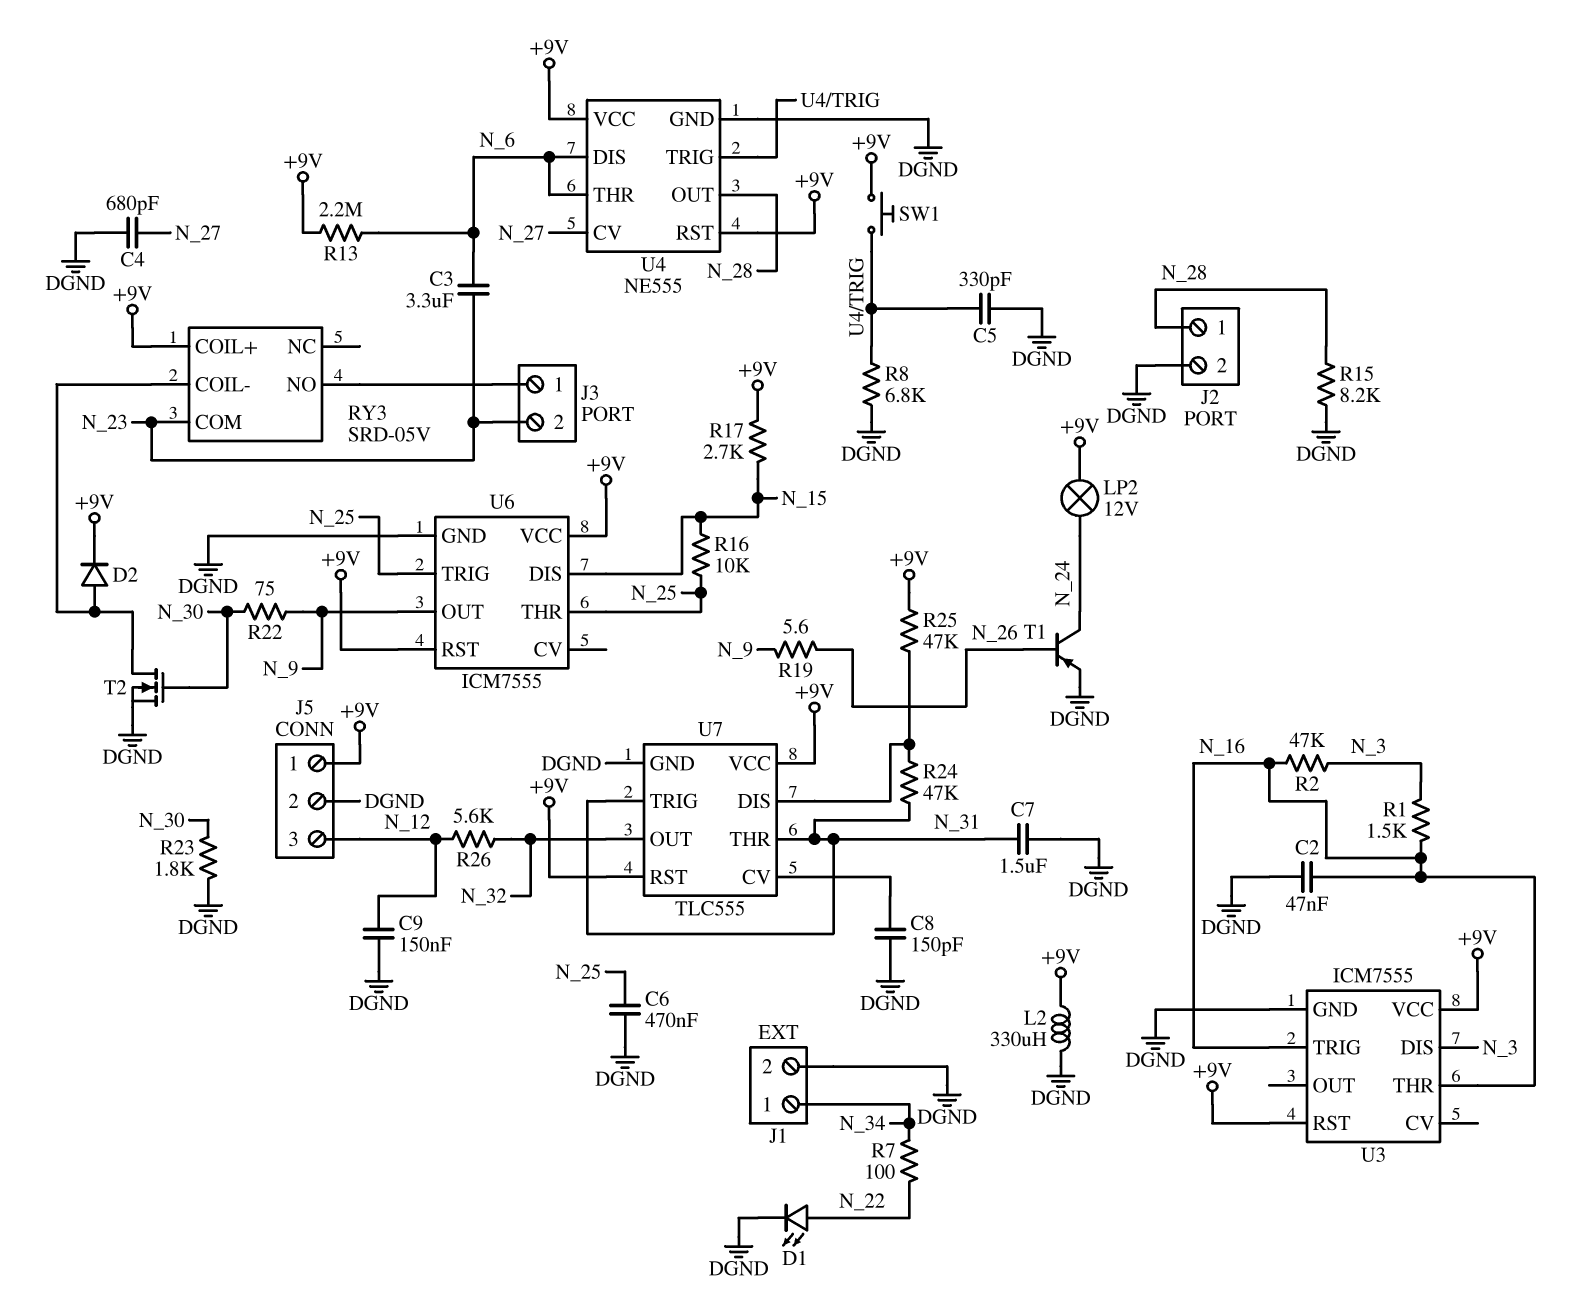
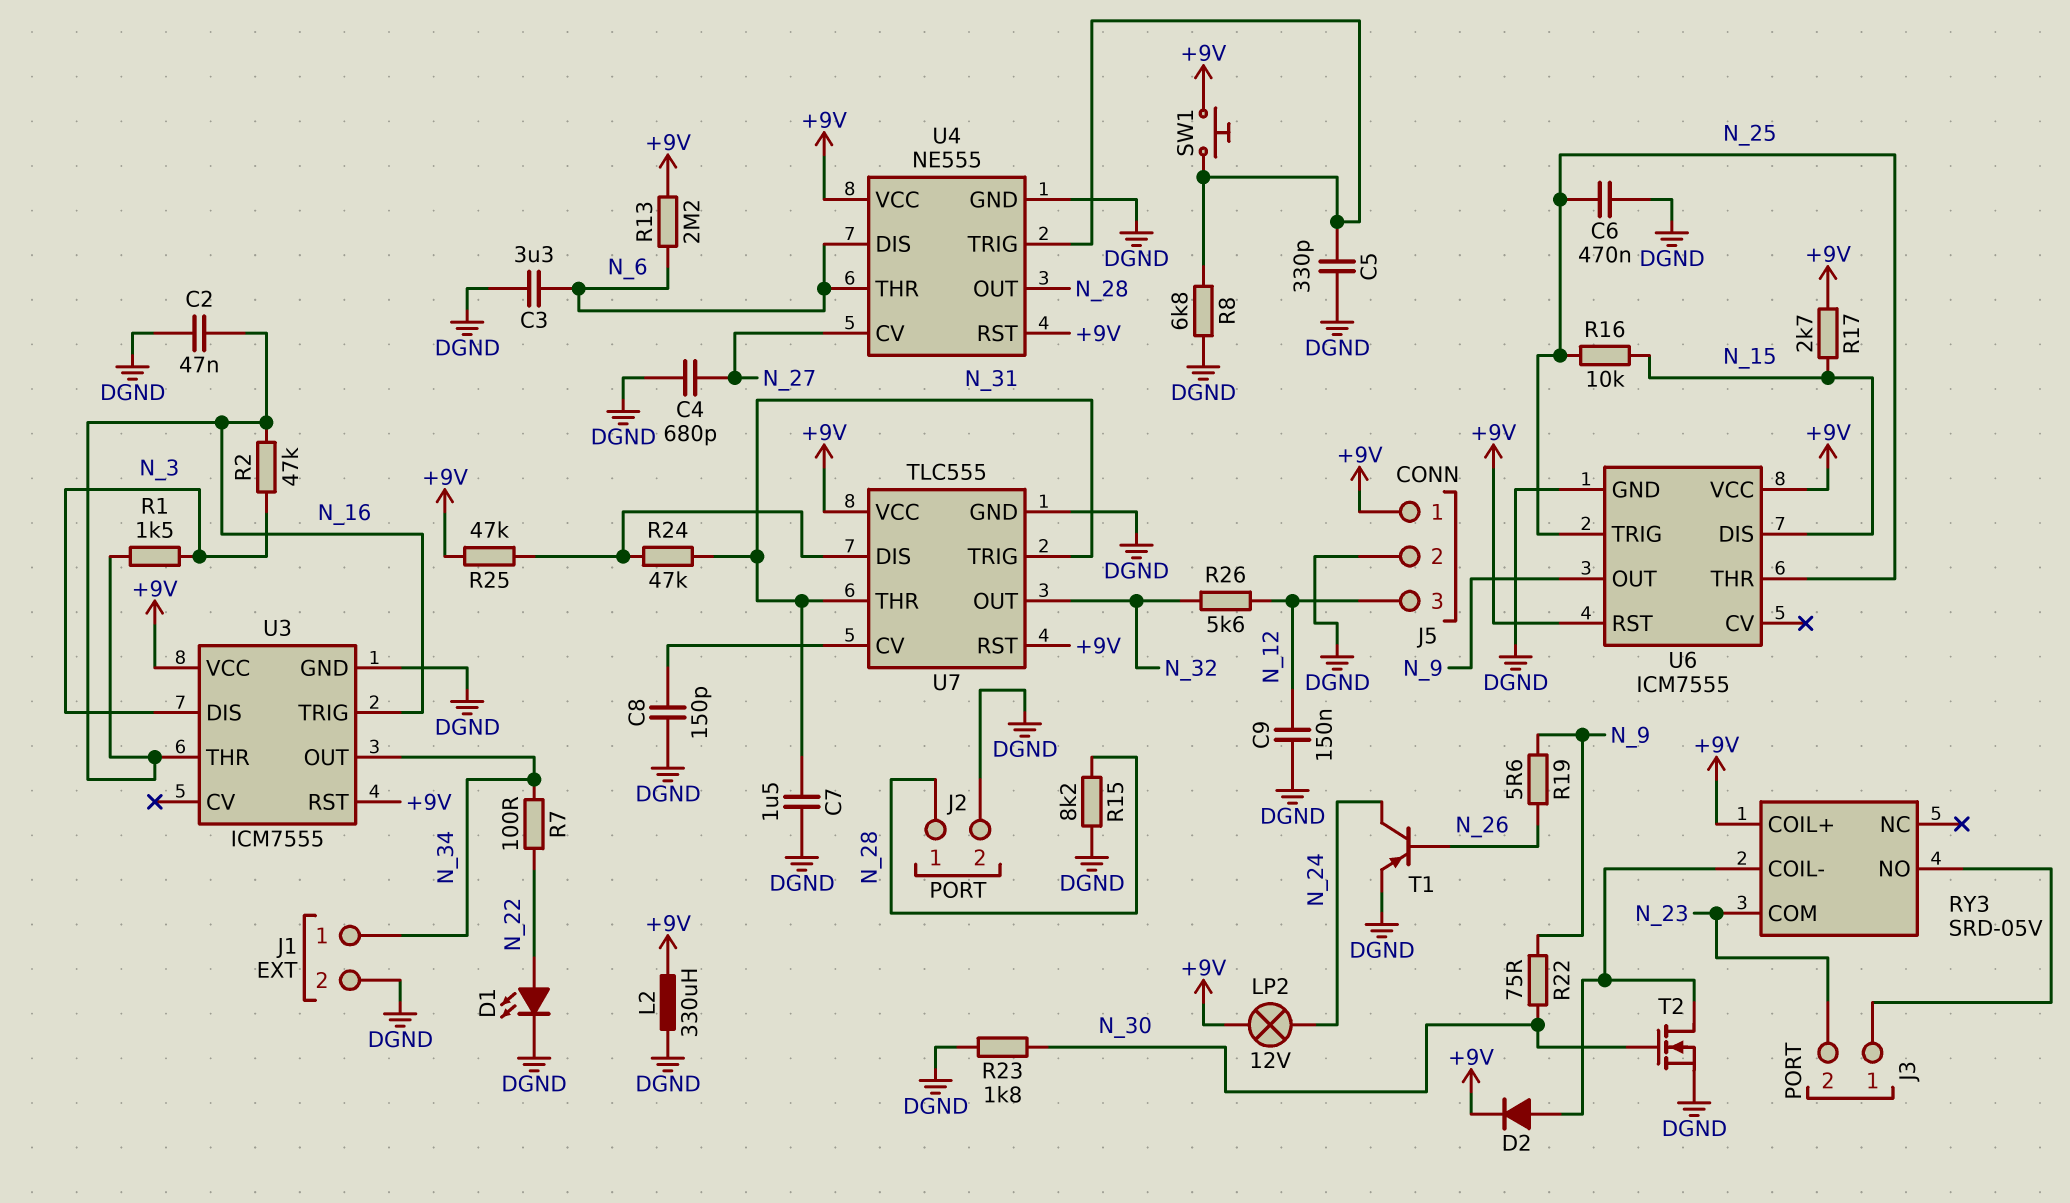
C3: 3.3uF (N_6, N_23) -> 3.3uF (DGND, N_6)
U3 pin OUT: none -> N_34

